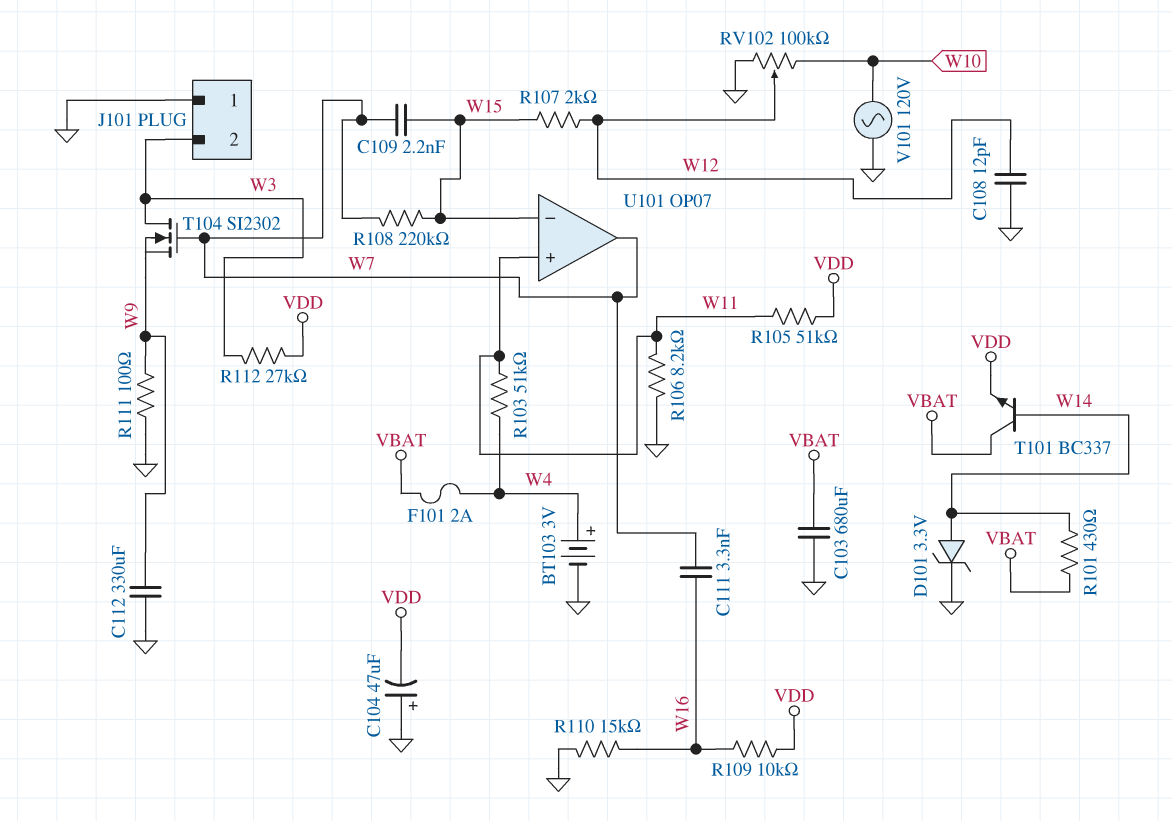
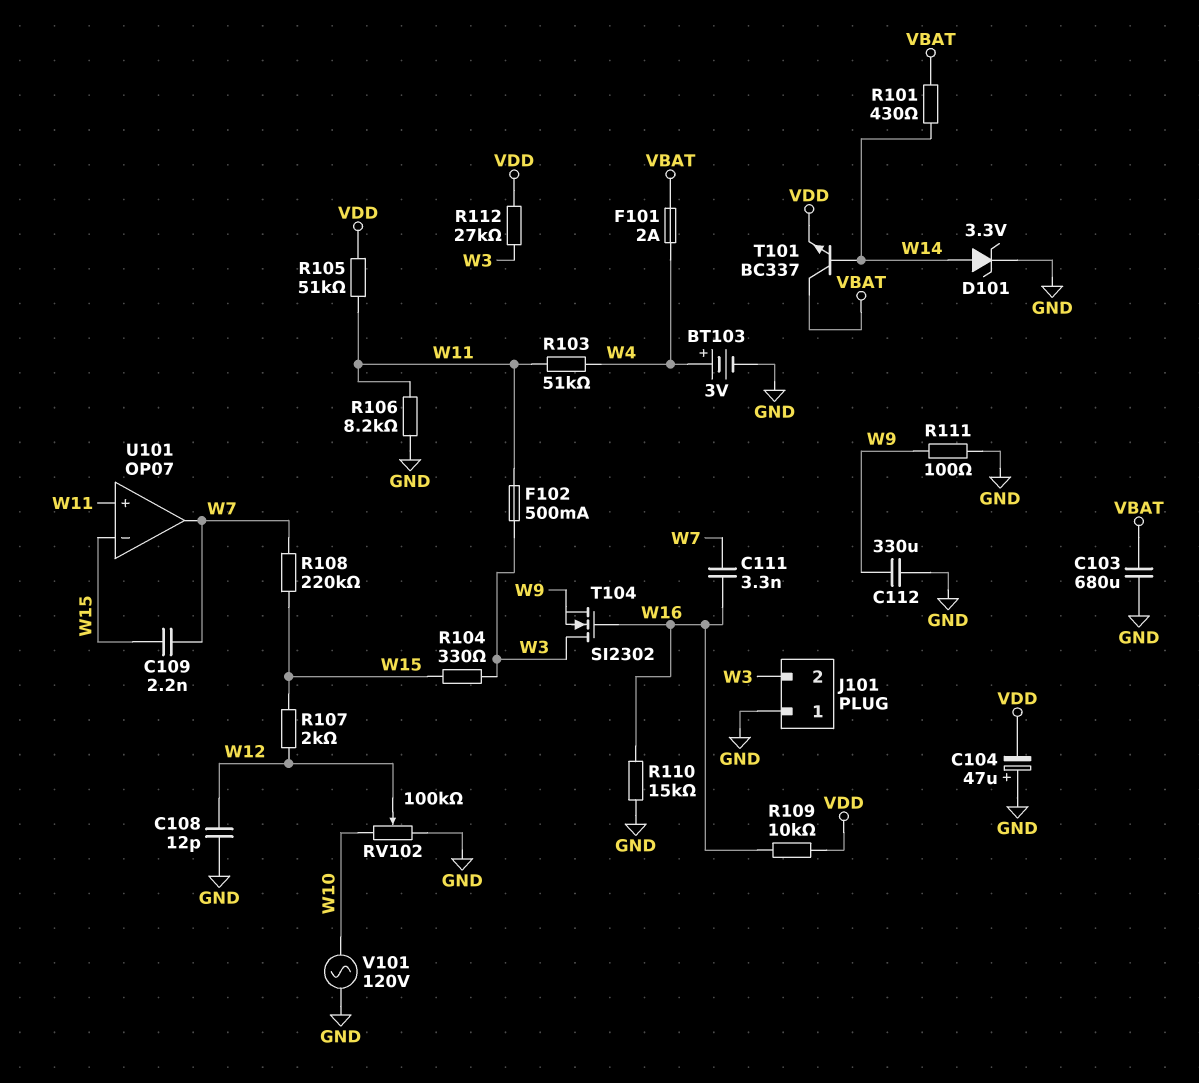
F102: none -> 500mA (W3, W11)
R104: none -> 330 (W3, W15)
T104: NMOS SI2302 (G W7, D W3, S W9) -> NMOS SI2302 (G W16, D W3, S W9)

